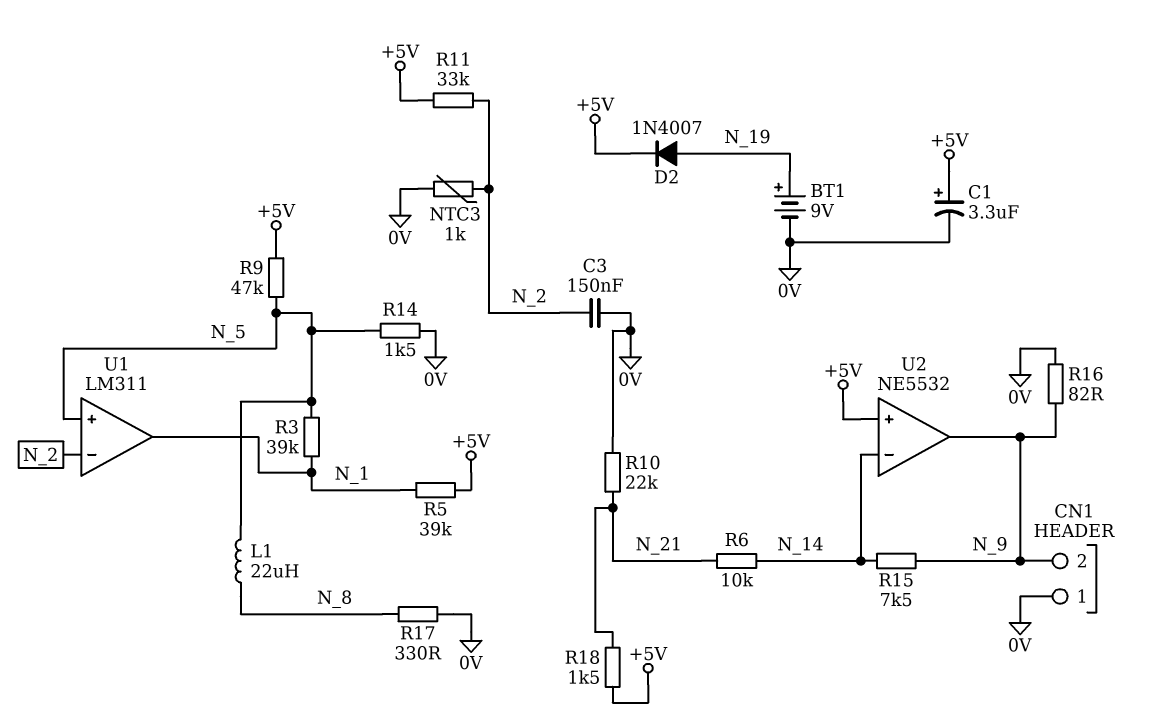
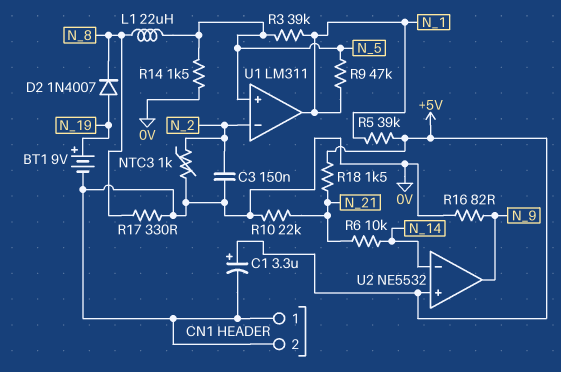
CN1 pin 2: N_9 -> 0V
D2: diode 1N4007 (A N_19, K +5V) -> diode 1N4007 (A N_19, K N_8)
R9: 47k (+5V, N_5) -> 47k (N_1, N_5)
R11: 33k (+5V, N_2) -> none
R15: 7.5k (N_9, N_14) -> none

